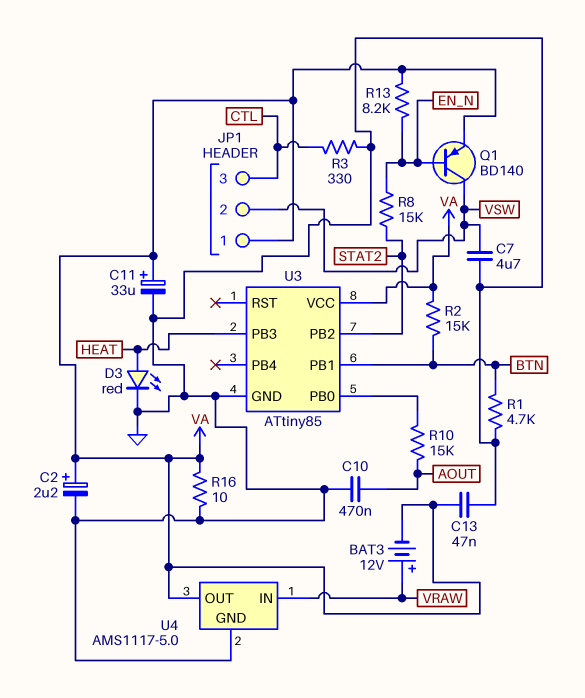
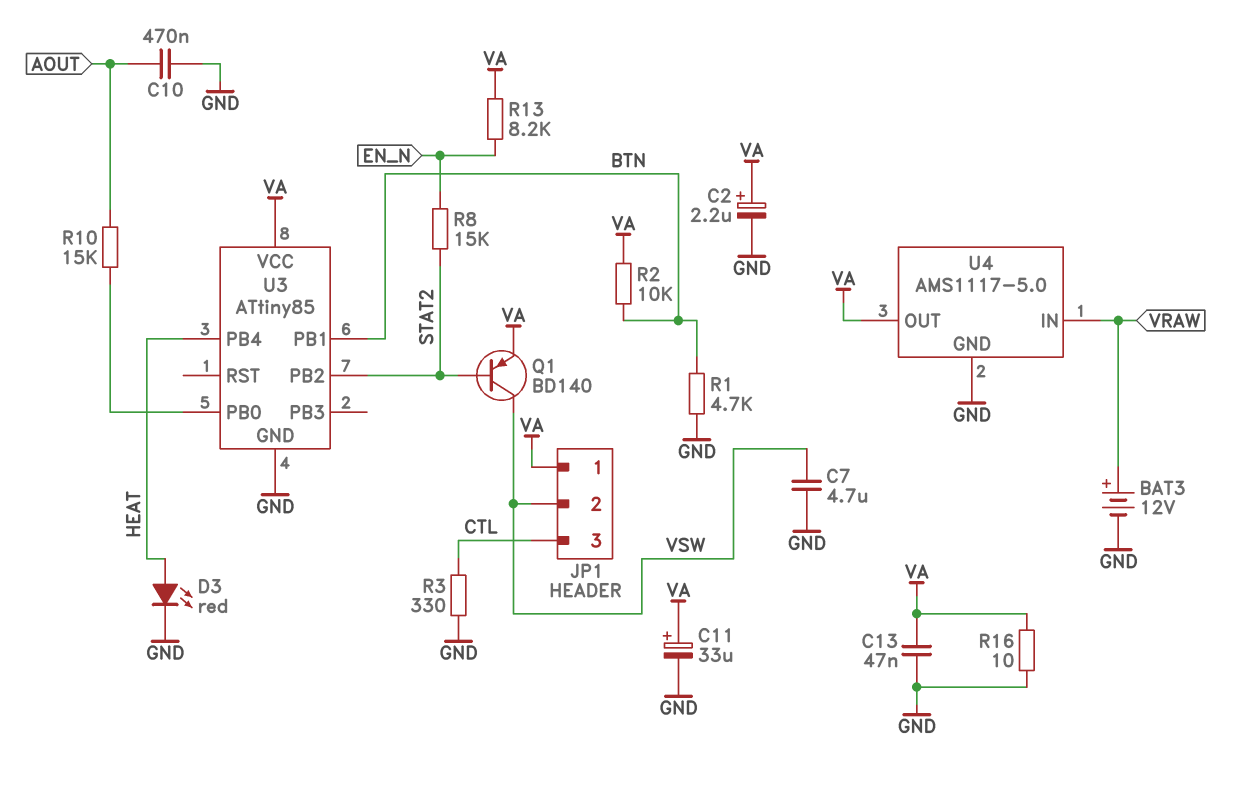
BAT3: 12V (plus VRAW, minus VA) -> 12V (plus VRAW, minus GND)
Q1: PNP BD140 (B EN_N, C VSW, E VA) -> PNP BD140 (B STAT2, C VSW, E VA)
R2: 15k (BTN, VA) -> 10k (BTN, VA)
U3 pin PB3: HEAT -> none
U3 pin PB4: none -> HEAT

